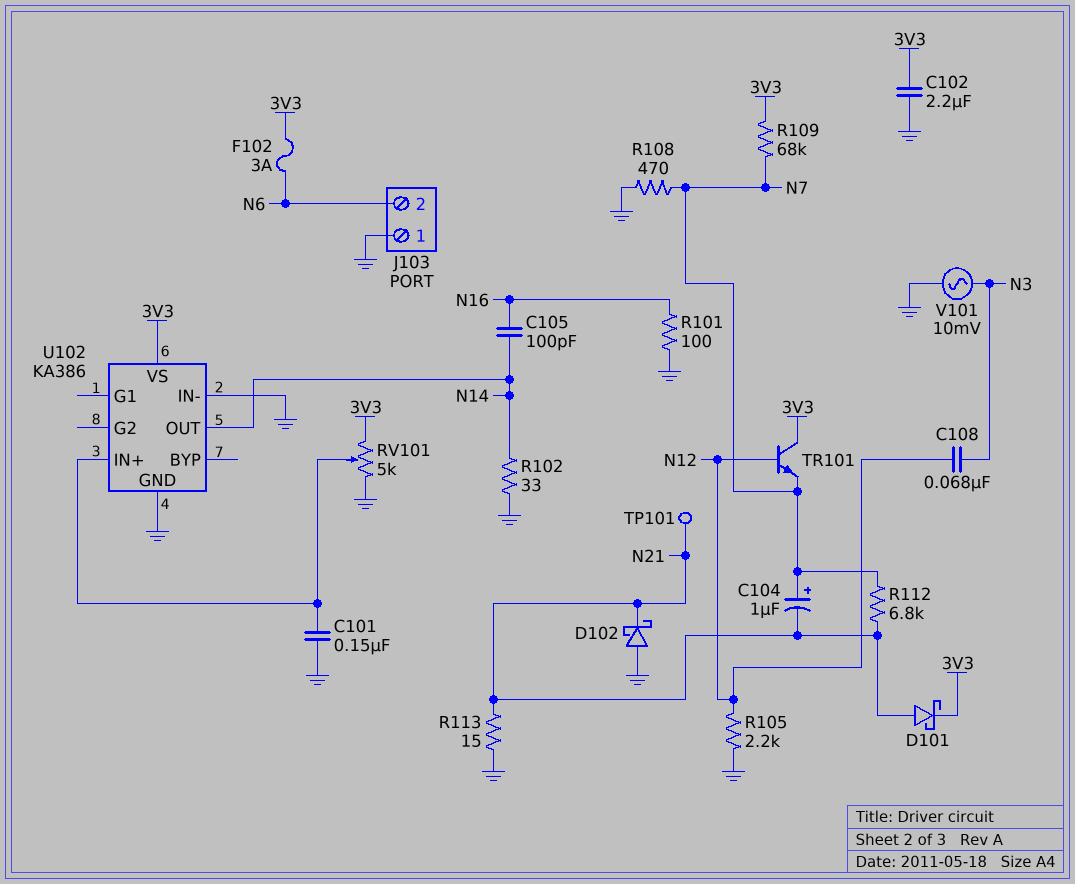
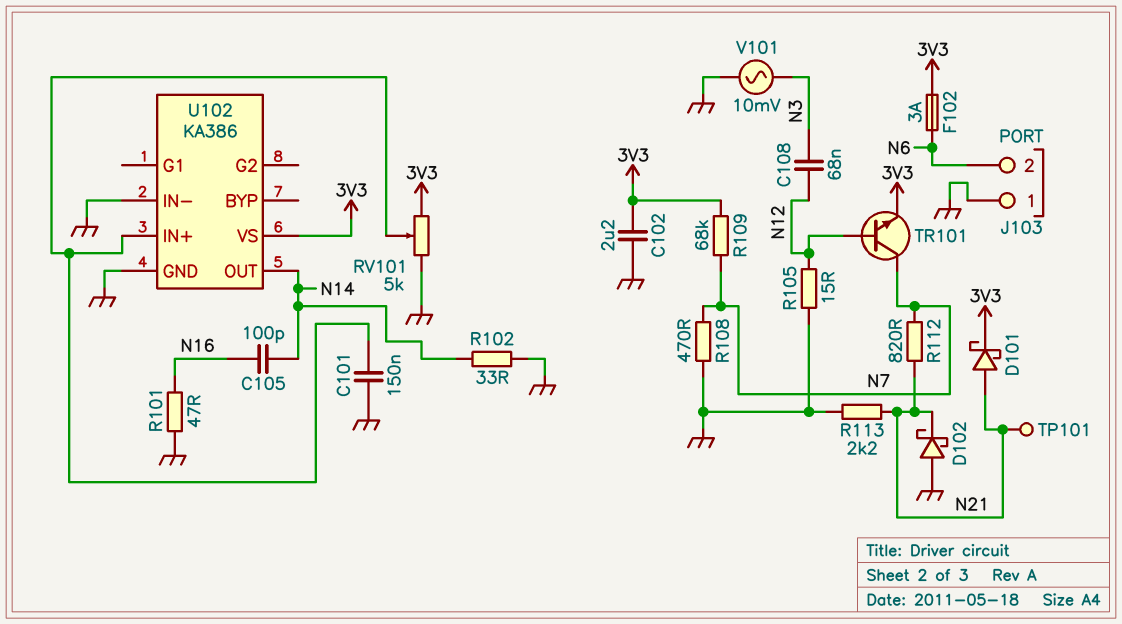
C104: 1uF (plus N7, minus N21) -> none
R101: 100 (GND, N16) -> 47 (GND, N16)
R105: 2.2k (GND, N12) -> 15 (GND, N12)
R112: 6.8k (N7, N21) -> 820 (N7, N21)
R113: 15 (GND, N21) -> 2.2k (GND, N21)
TR101: NPN (B N12, C 3V3, E N7) -> NPN (B N12, C N7, E 3V3)

